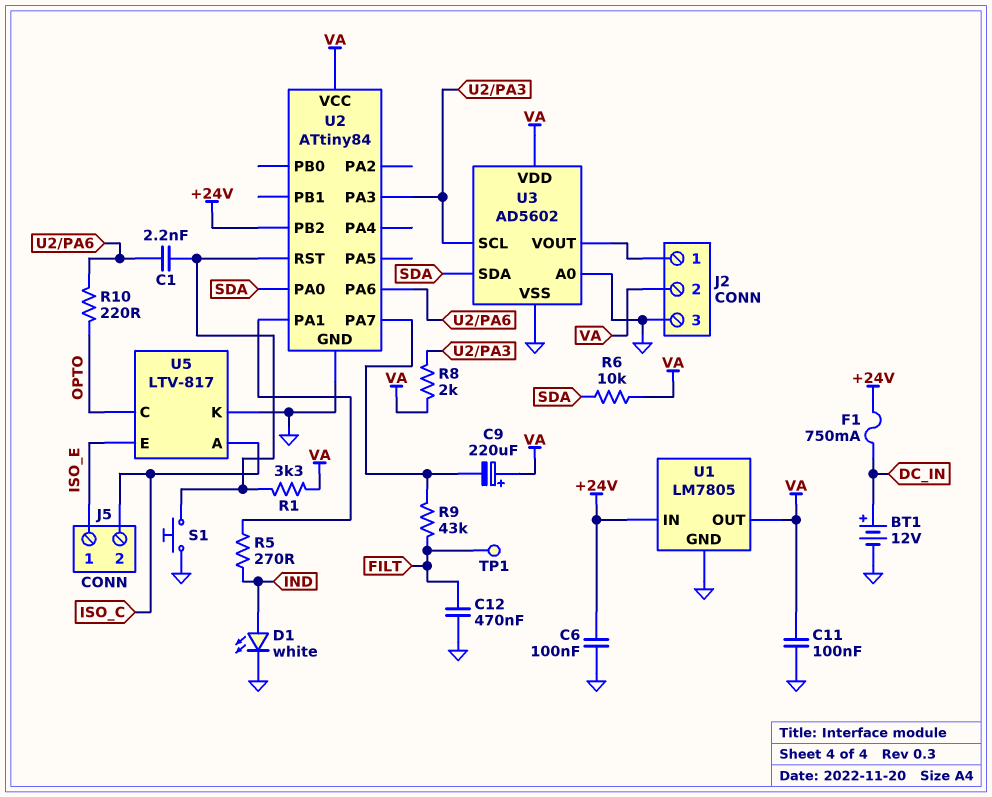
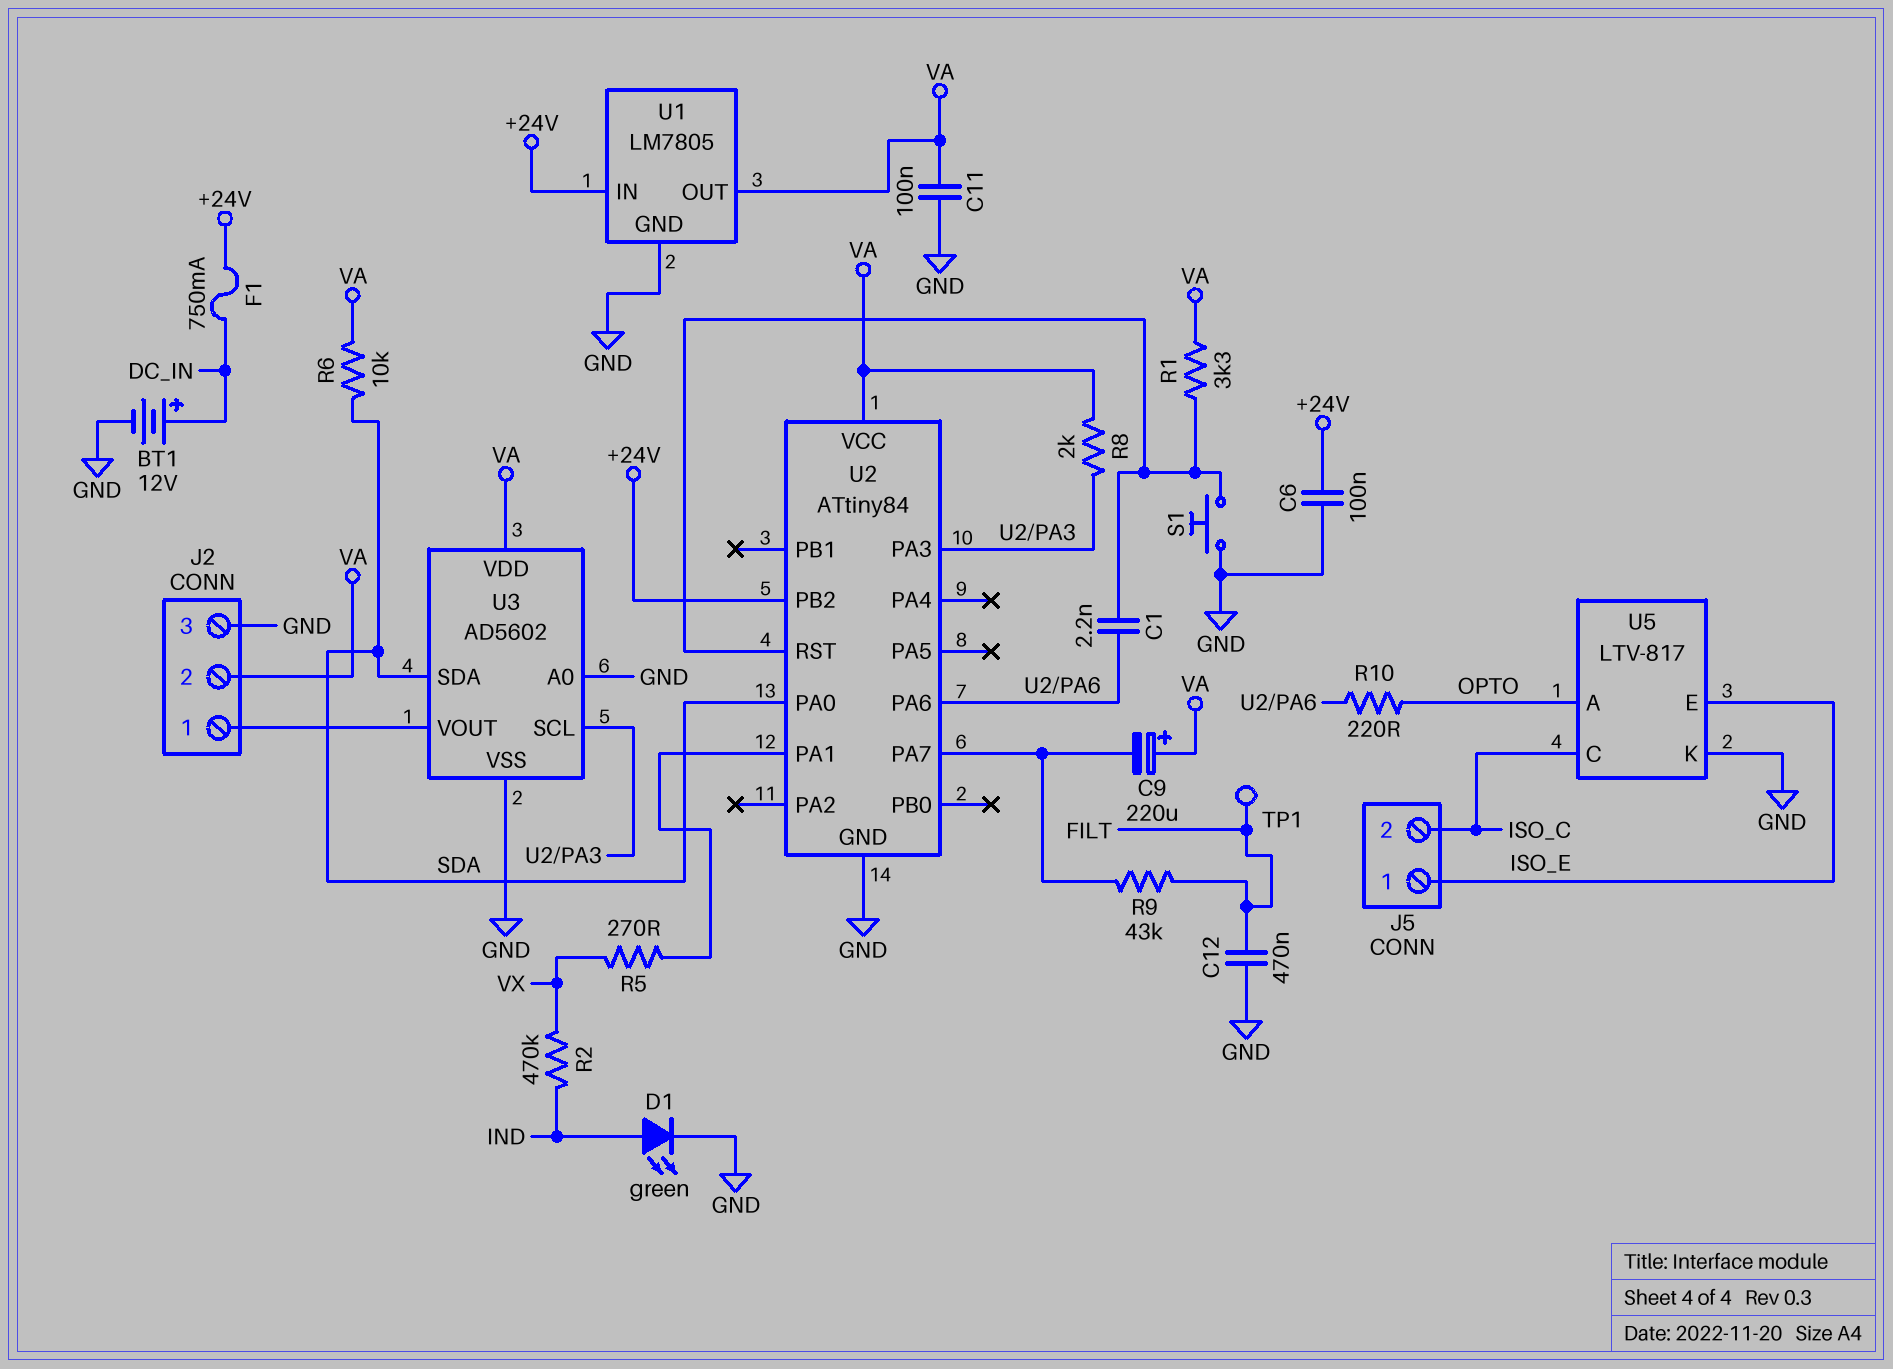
D1: LED white (A IND, K GND) -> LED green (A IND, K GND)
R2: none -> 470k (IND, VX)
R5: 270 (IND, U2/PA1) -> 270 (U2/PA1, VX)
U5 pin A: ISO_C -> OPTO
U5 pin C: OPTO -> ISO_C

